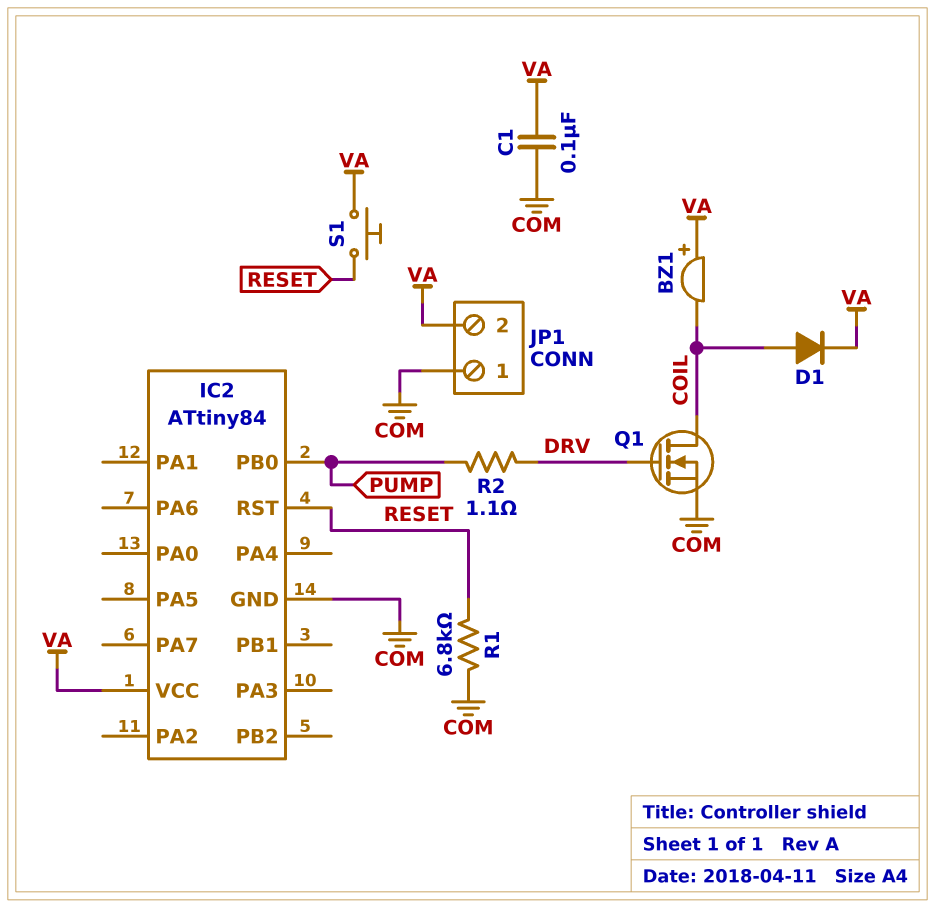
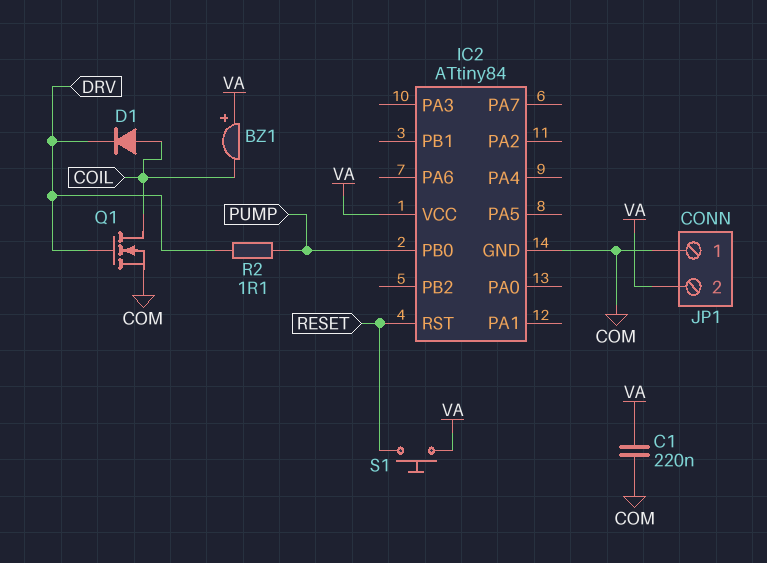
C1: 100nF (COM, VA) -> 220nF (COM, VA)
D1: diode (A COIL, K VA) -> diode (A COIL, K DRV)
R1: 6.8k (COM, RESET) -> none

